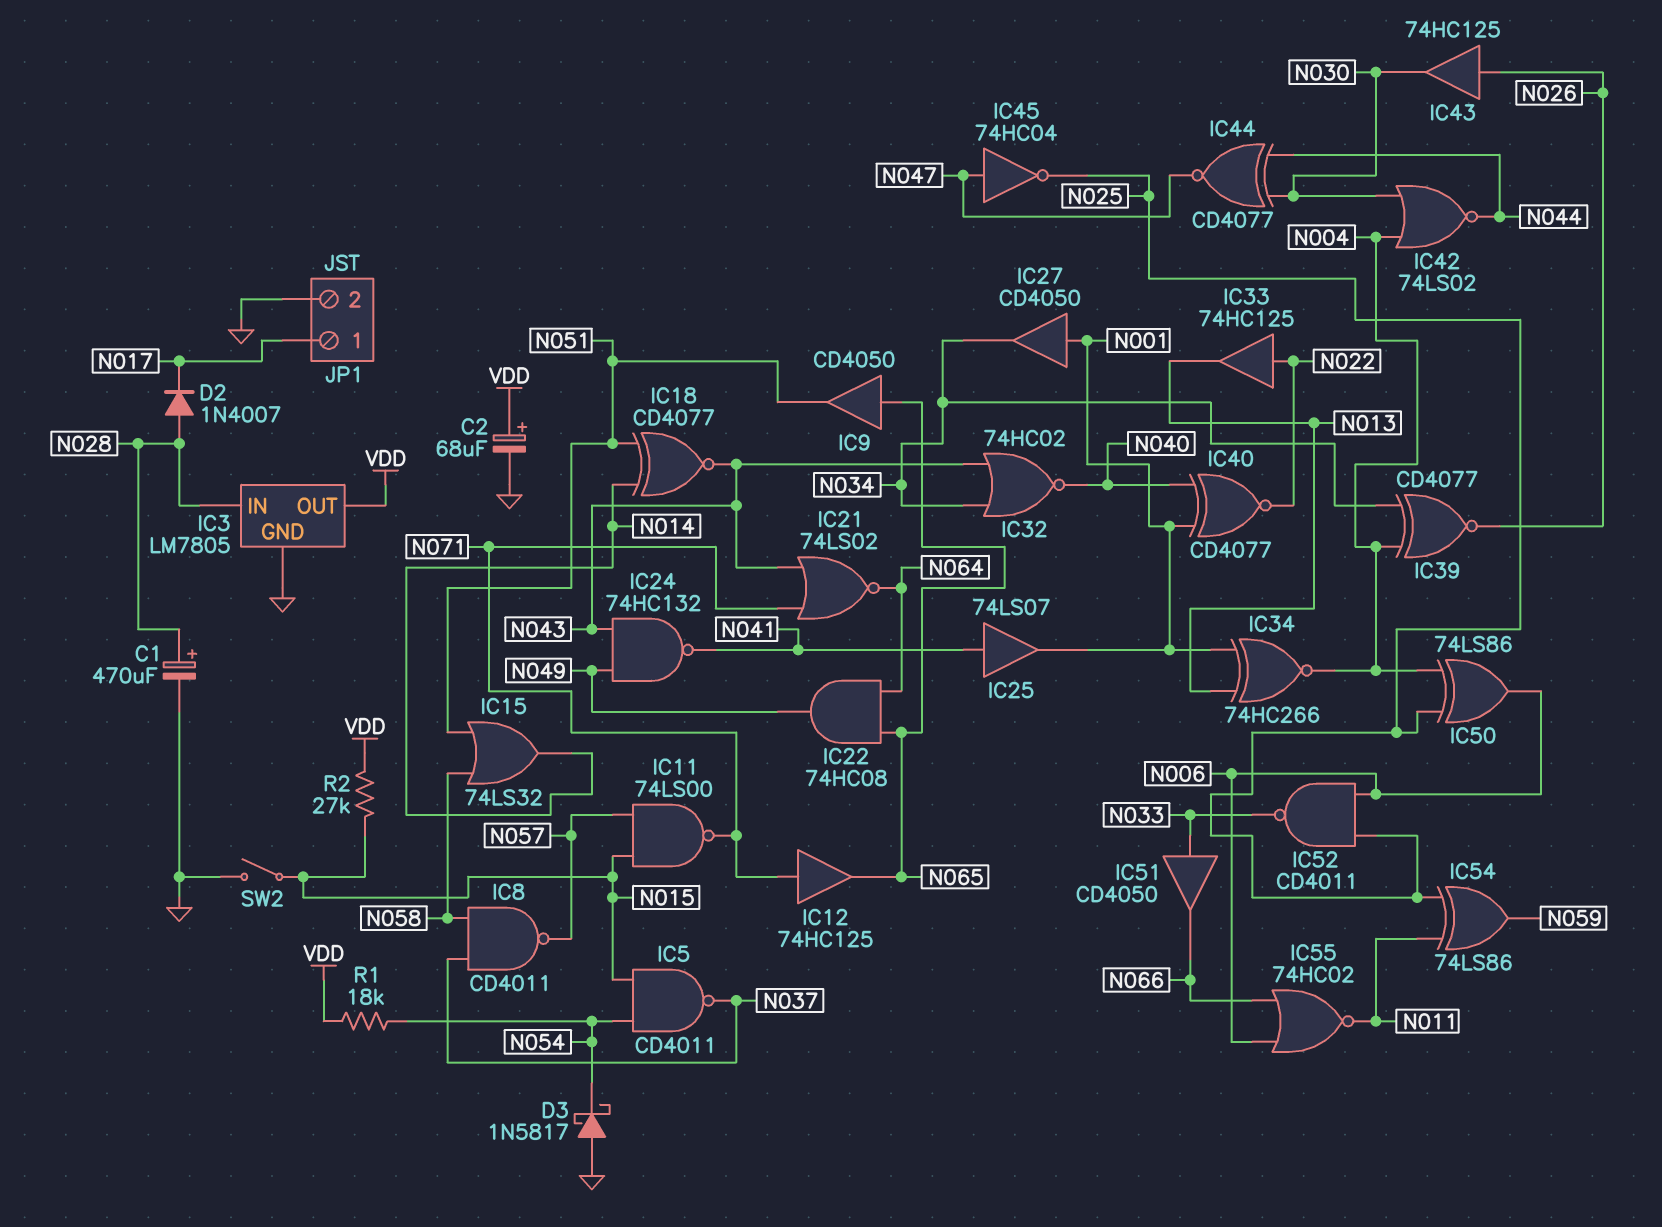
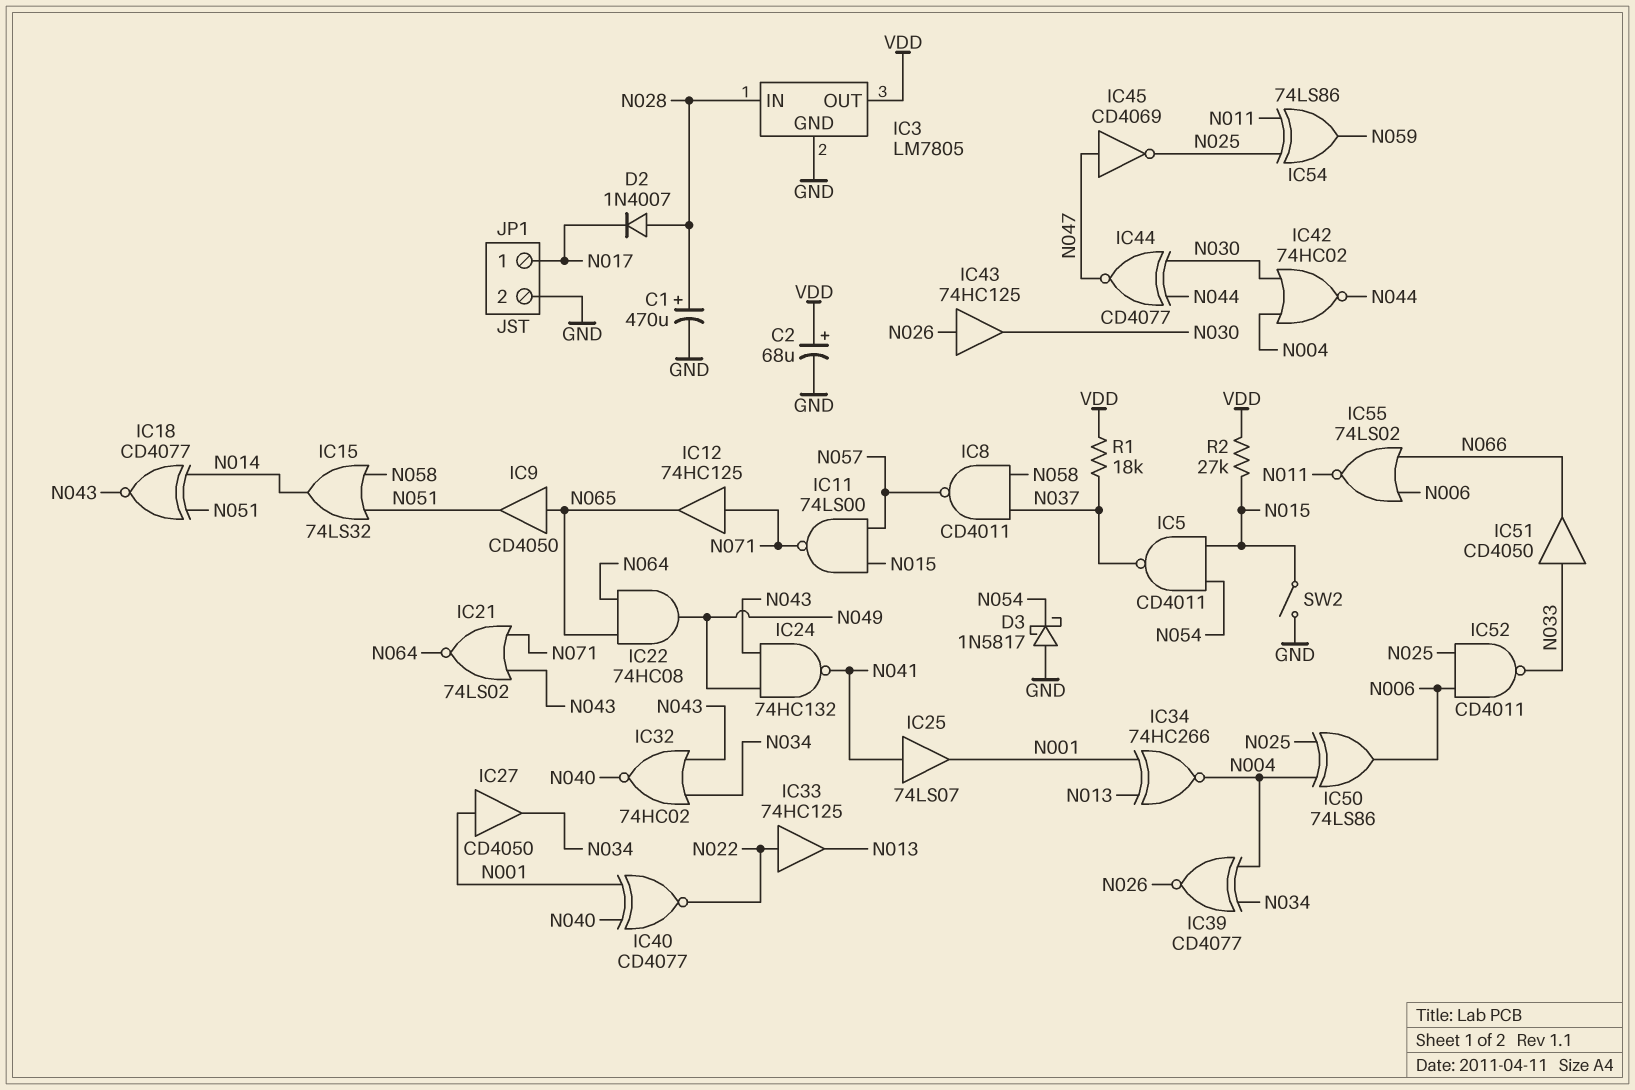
IC42: NOR 74LS02 (in N004, in N030, out N044) -> NOR 74HC02 (in N004, in N030, out N044)
IC45: NOT 74HC04 (in N047, out N025) -> NOT CD4069 (in N047, out N025)
IC55: NOR 74HC02 (in N006, in N066, out N011) -> NOR 74LS02 (in N006, in N066, out N011)
R1: 18k (N054, VDD) -> 18k (N037, VDD)

